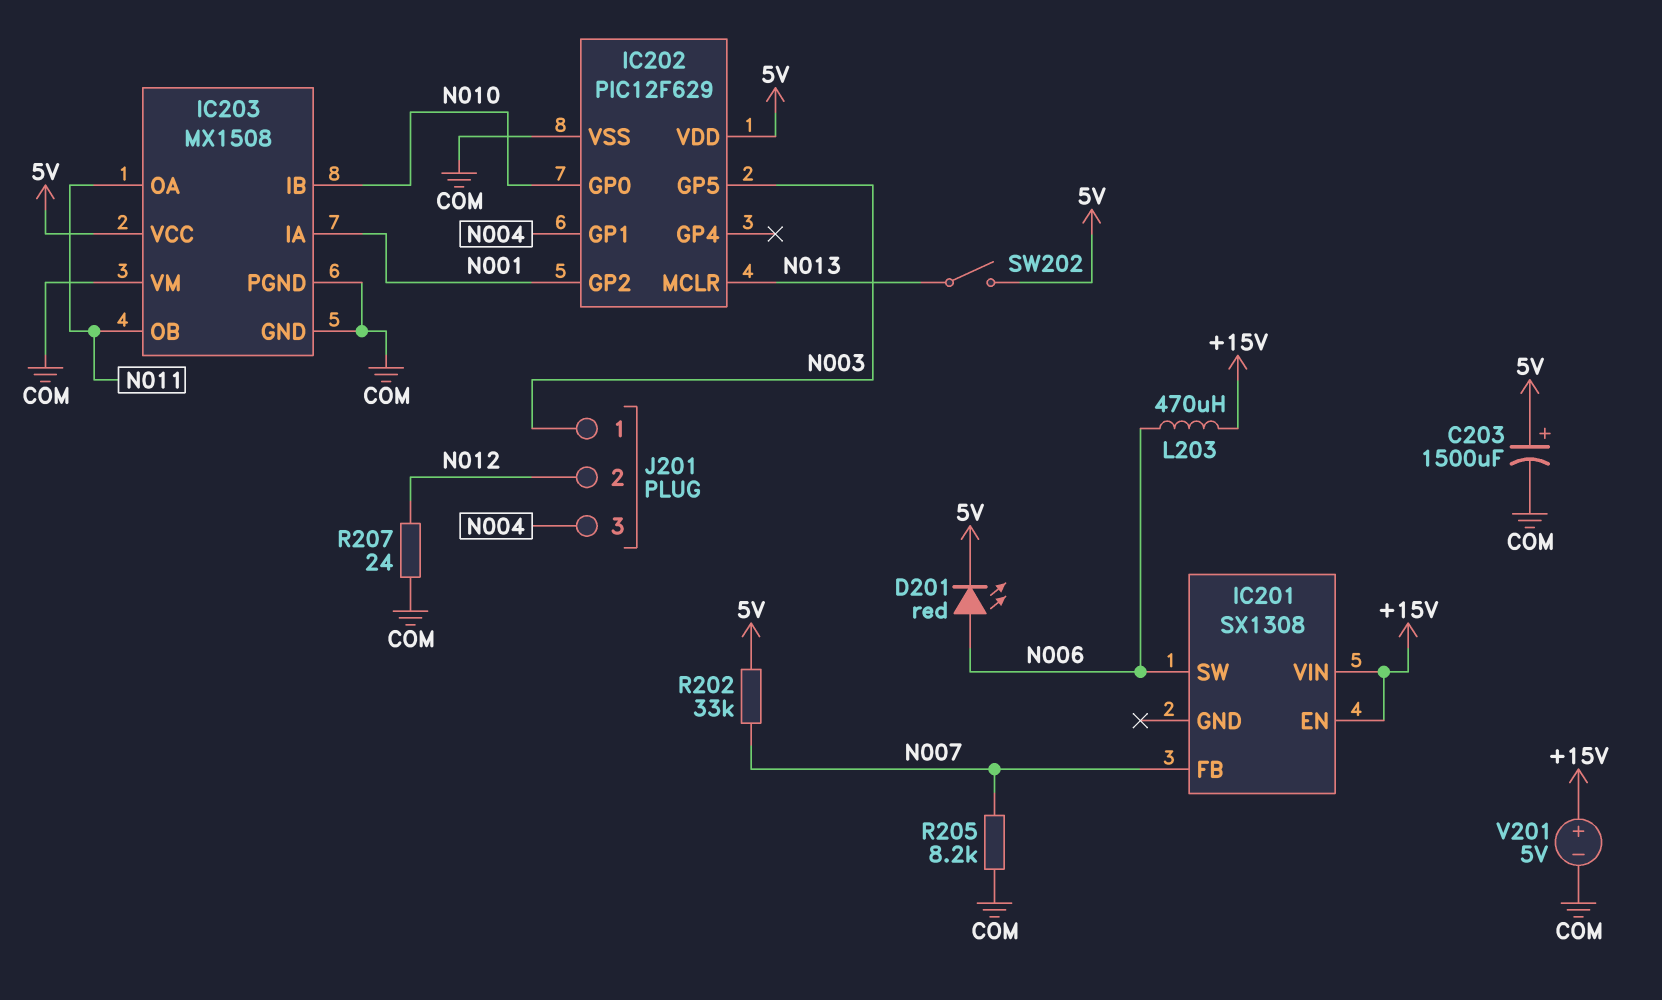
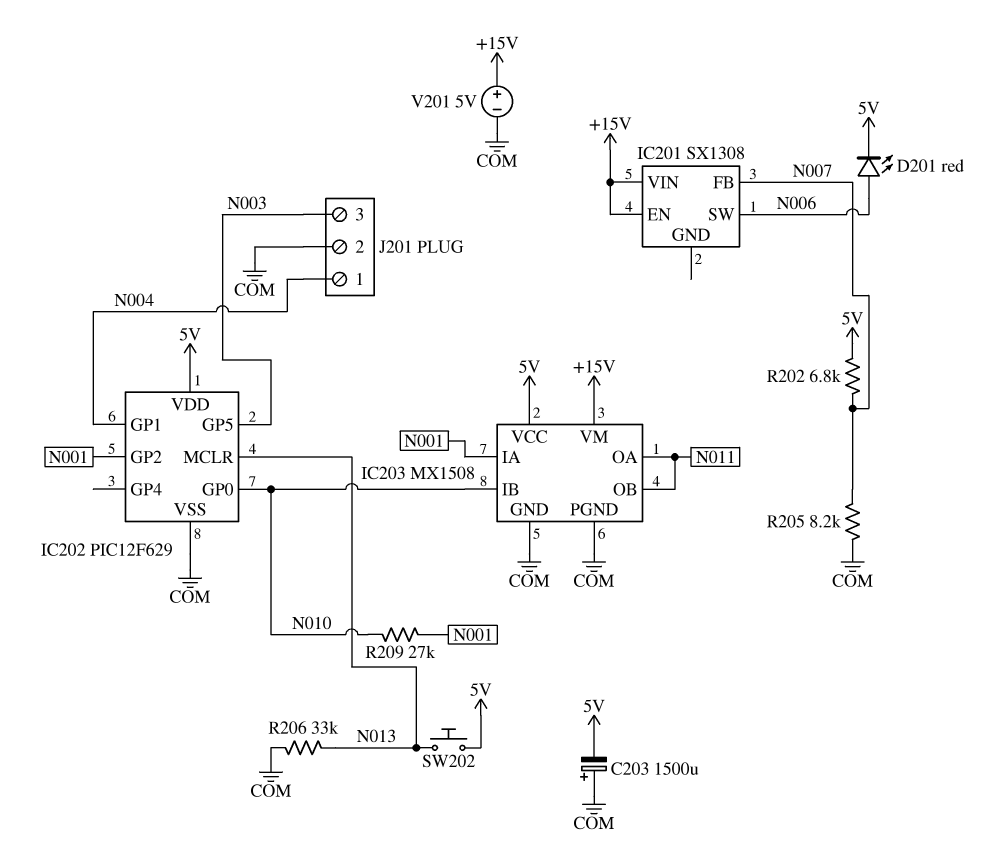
C203: 1500uF (plus 5V, minus COM) -> 1500uF (plus COM, minus 5V)
IC203 pin VM: COM -> +15V
J201 pin 1: N003 -> N004
J201 pin 2: N012 -> COM
J201 pin 3: N004 -> N003
L203: 470uH (+15V, N006) -> none
R202: 33k (5V, N007) -> 6.8k (5V, N007)
R206: none -> 33k (COM, N013)
R207: 24 (COM, N012) -> none
R209: none -> 27k (N001, N010)
SW202: switch (5V, N013) -> button (5V, N013)

